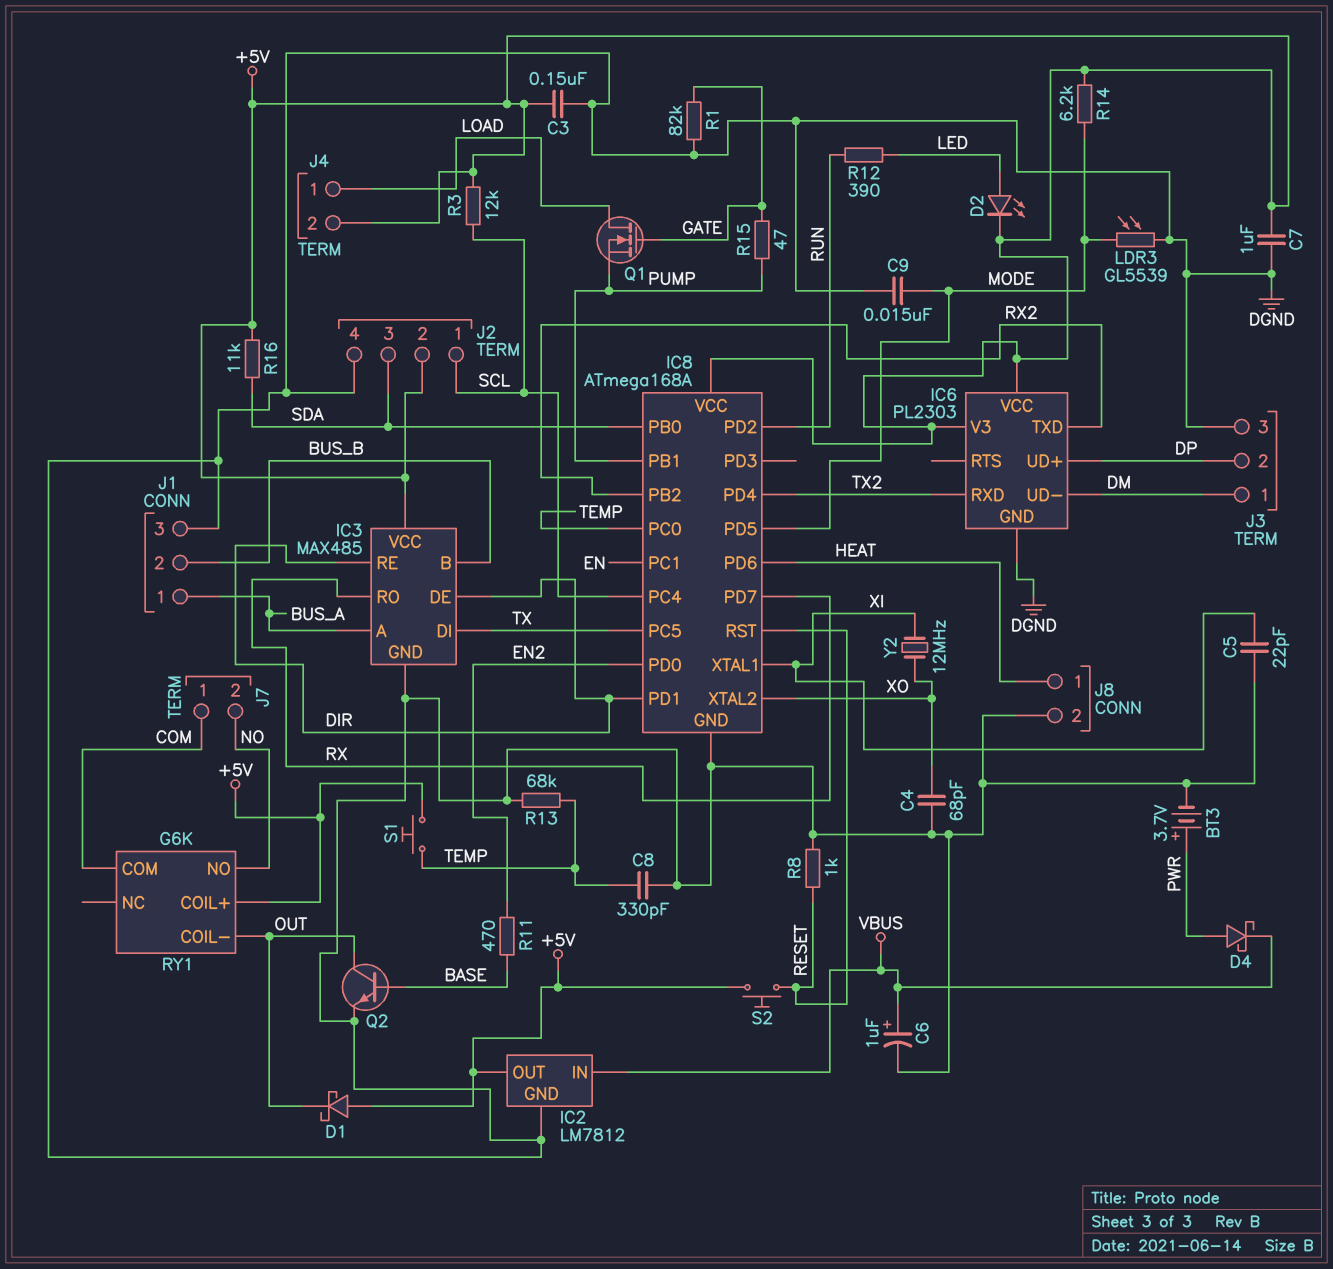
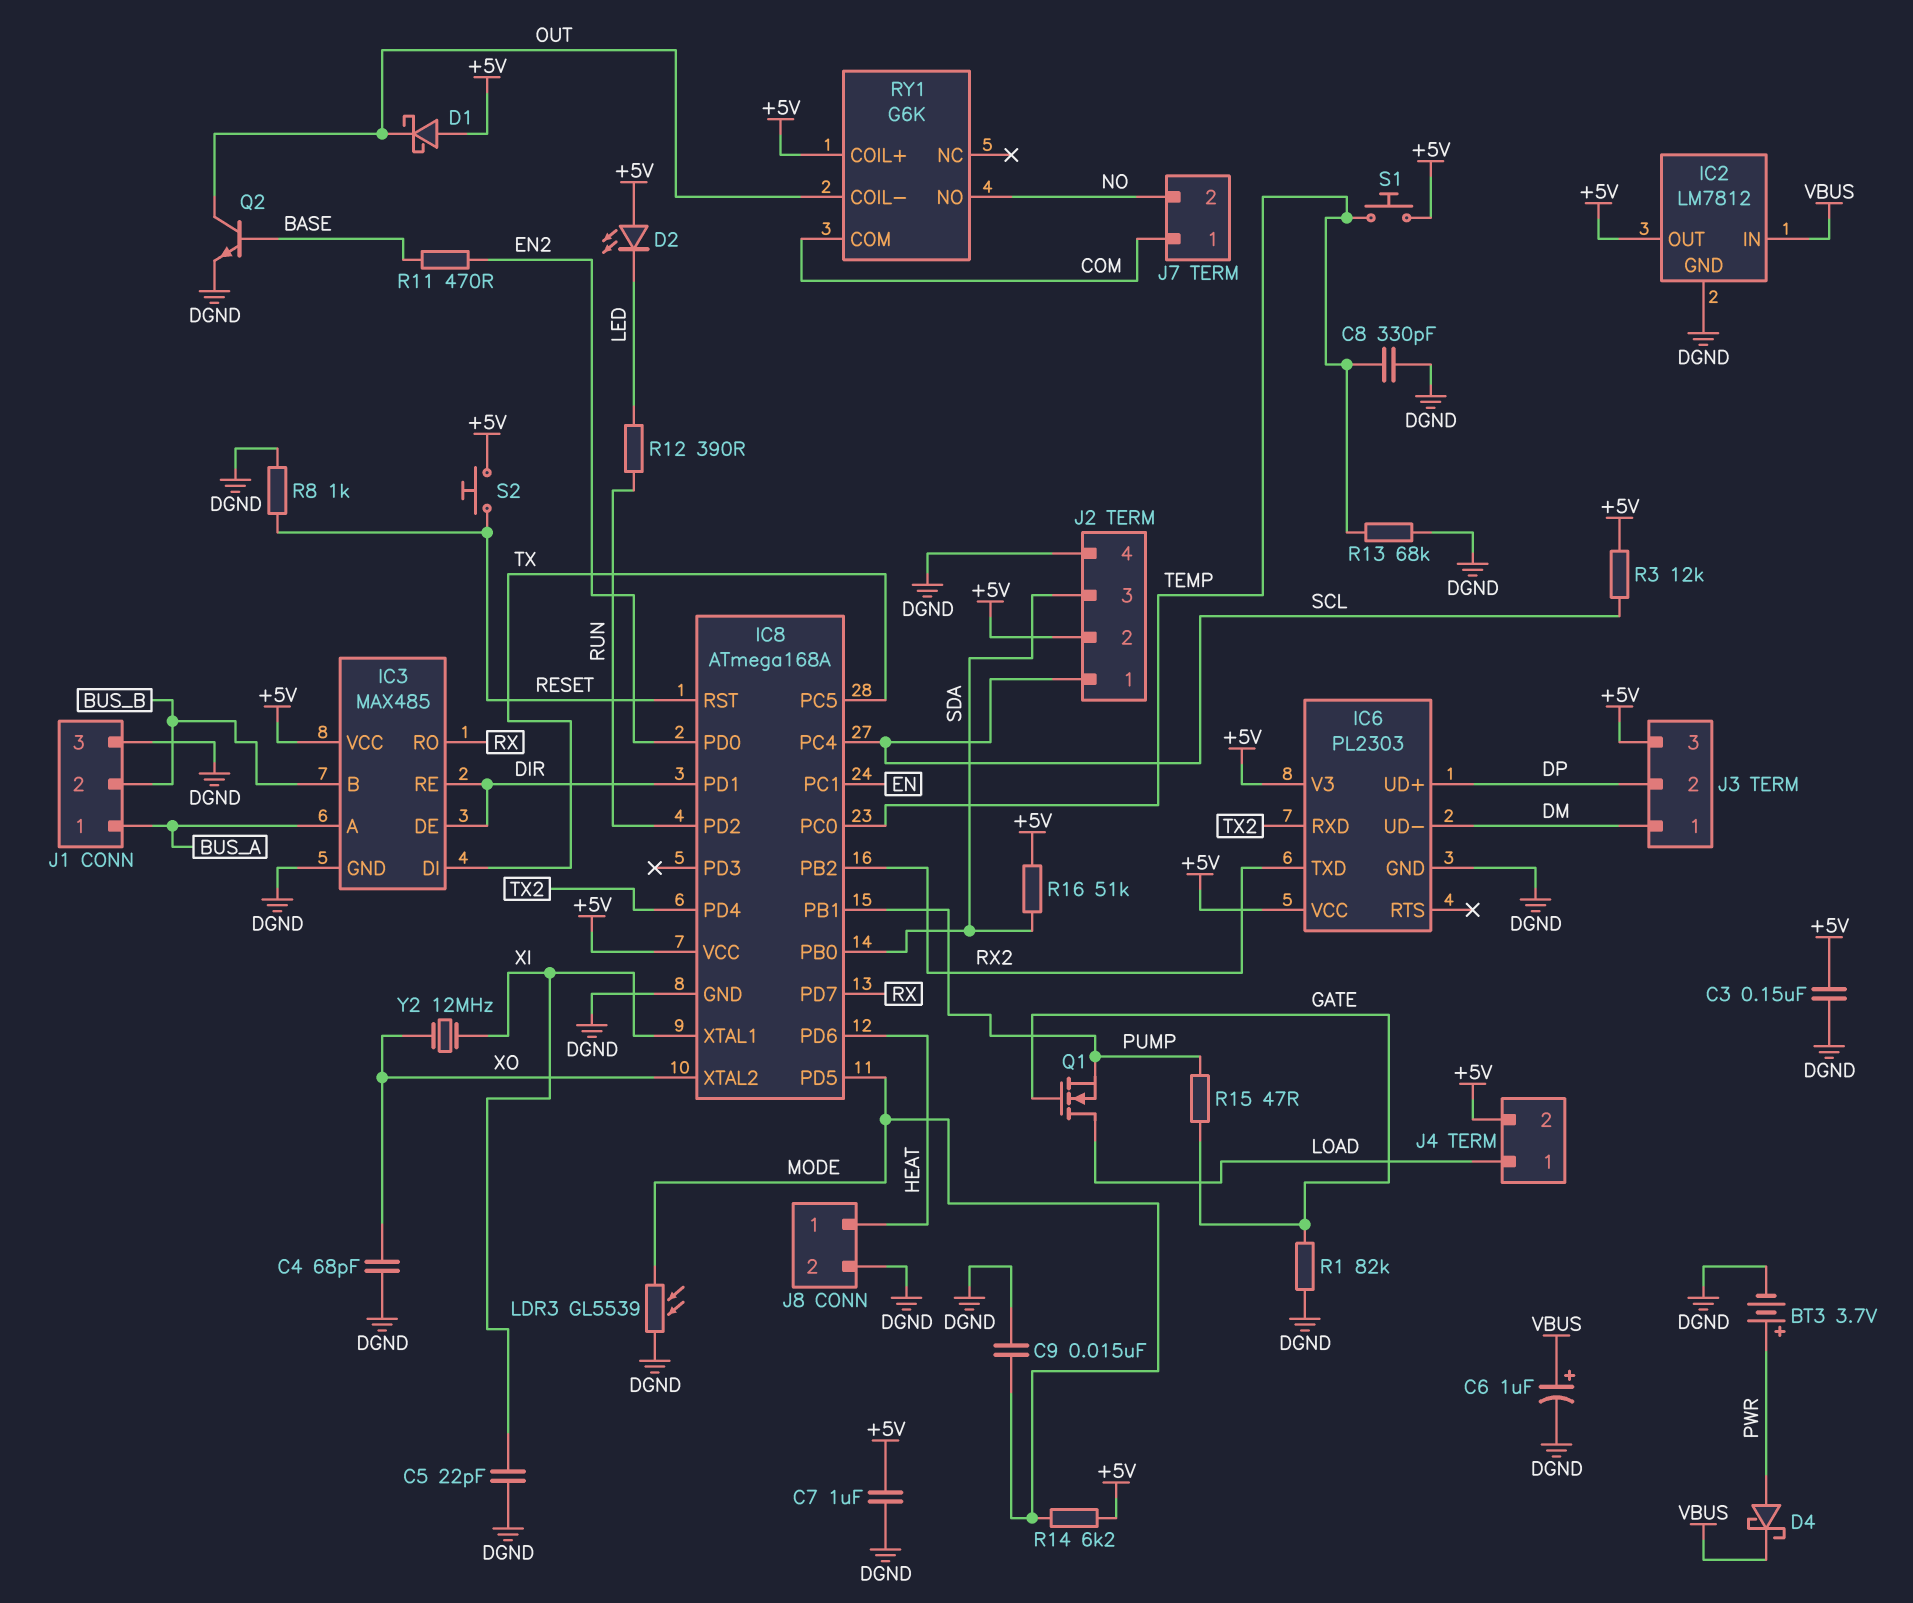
D2: LED (A LED, K +5V) -> LED (A +5V, K LED)
J3 pin 3: DGND -> +5V
R16: 11k (+5V, SDA) -> 51k (+5V, SDA)

